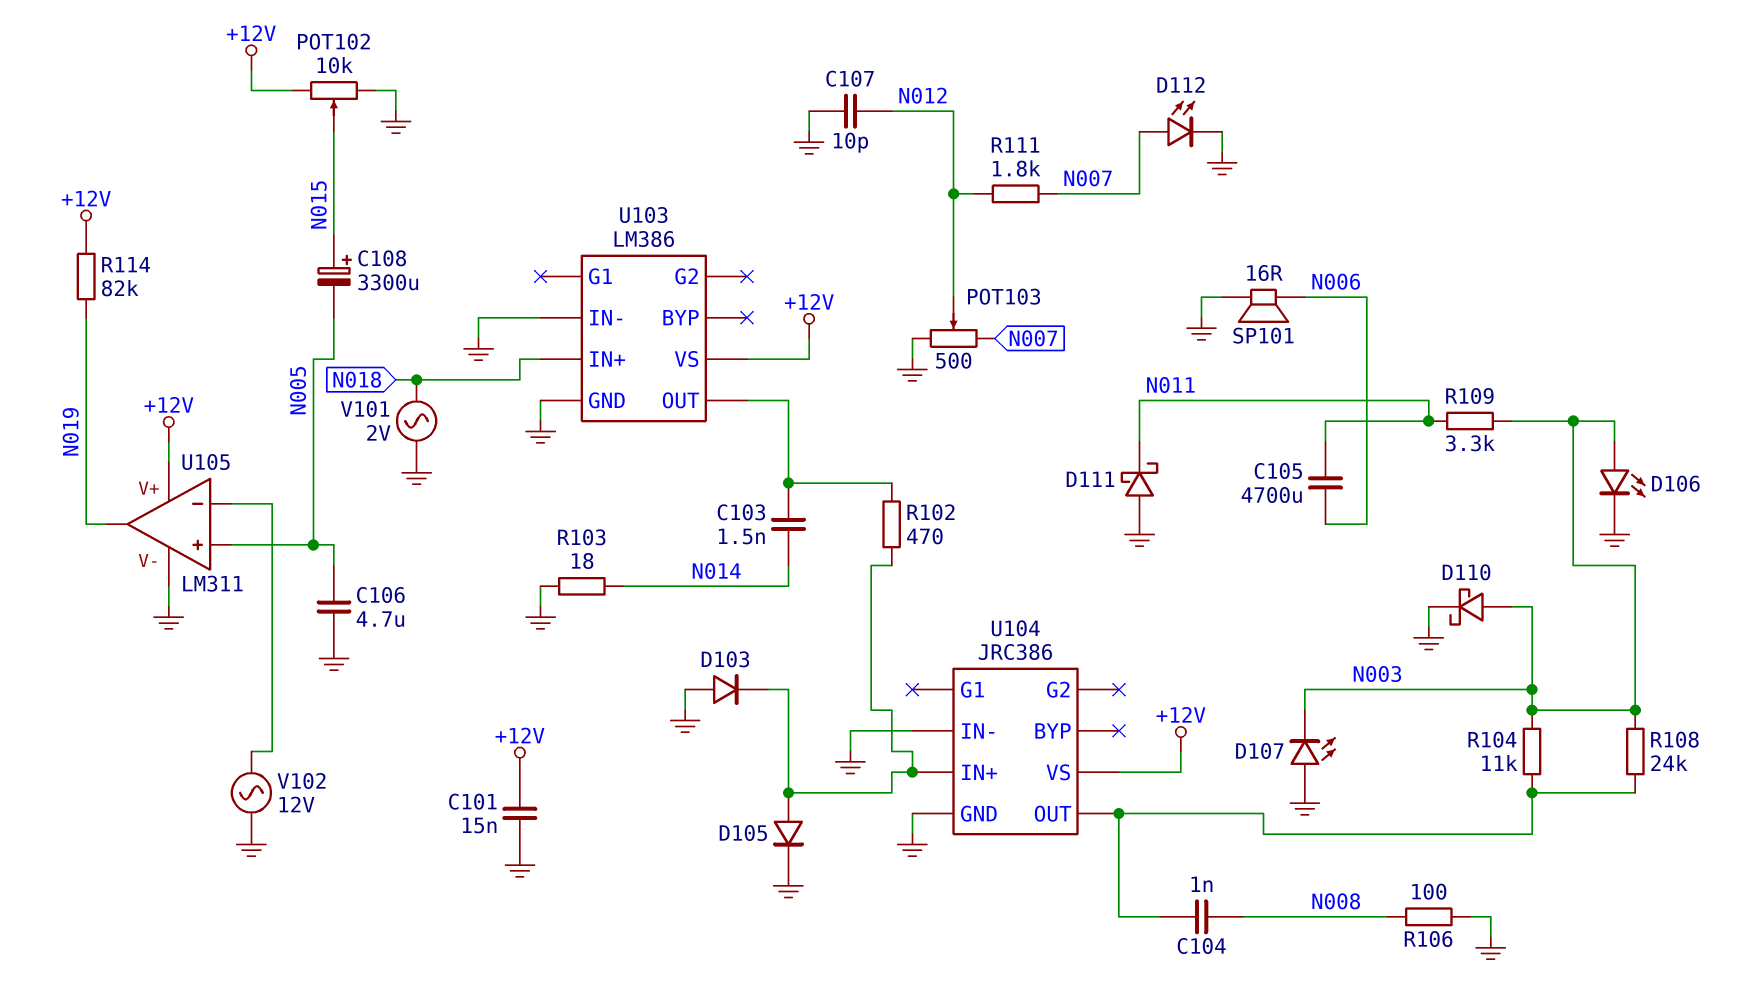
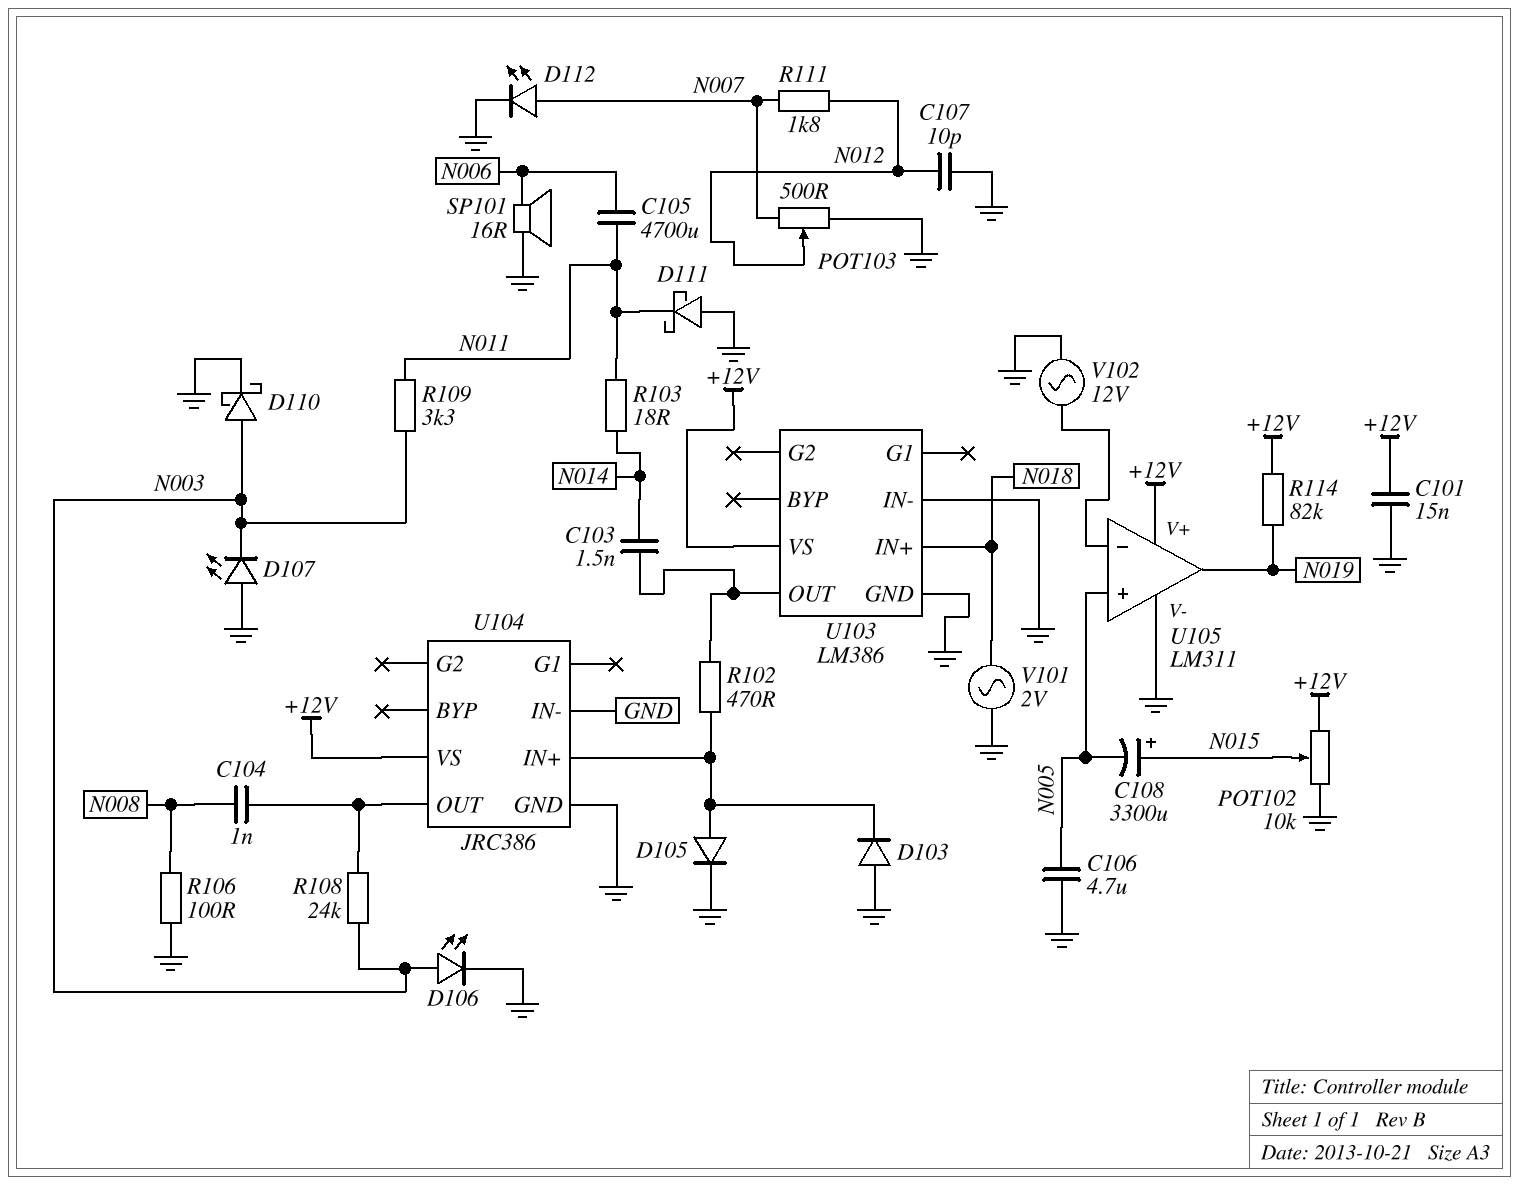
R103: 18 (GND, N014) -> 18 (N011, N014)
R104: 11k (N003, U104/OUT) -> none

